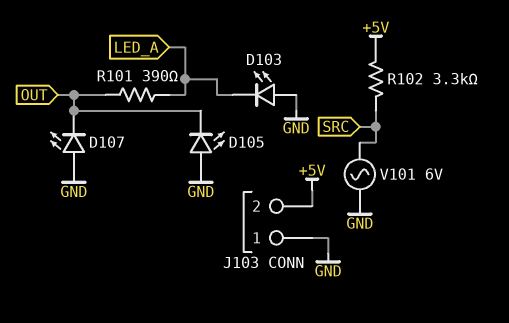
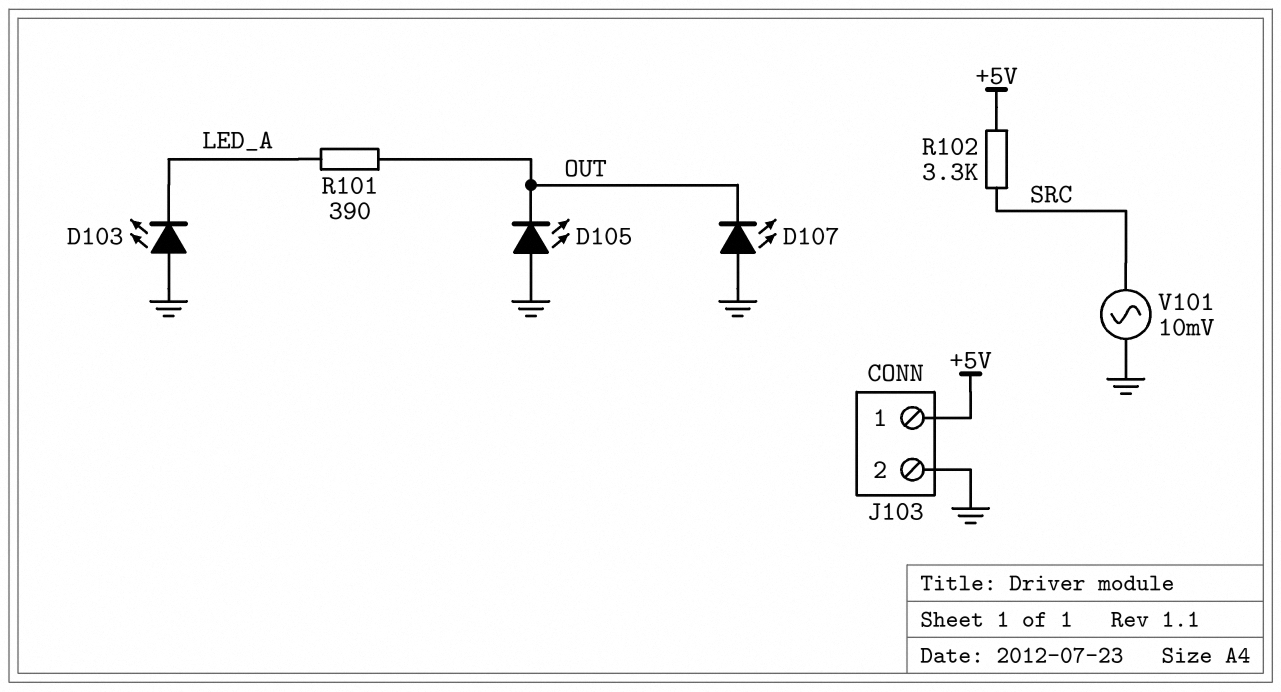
J103 pin 1: GND -> +5V
J103 pin 2: +5V -> GND
V101: AC 6V (GND, SRC) -> AC 10mV (GND, SRC)

